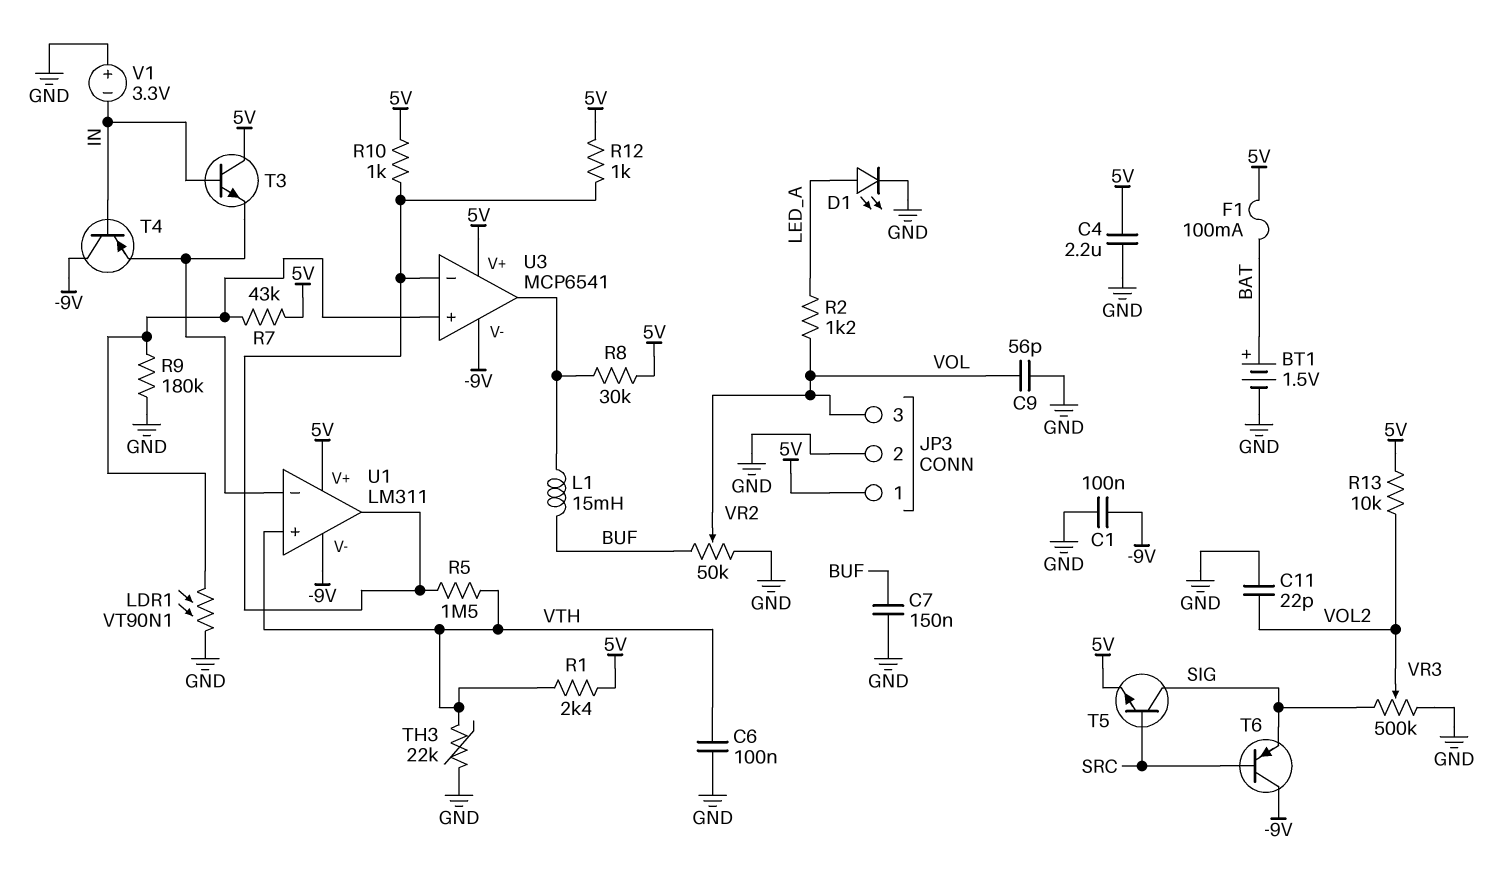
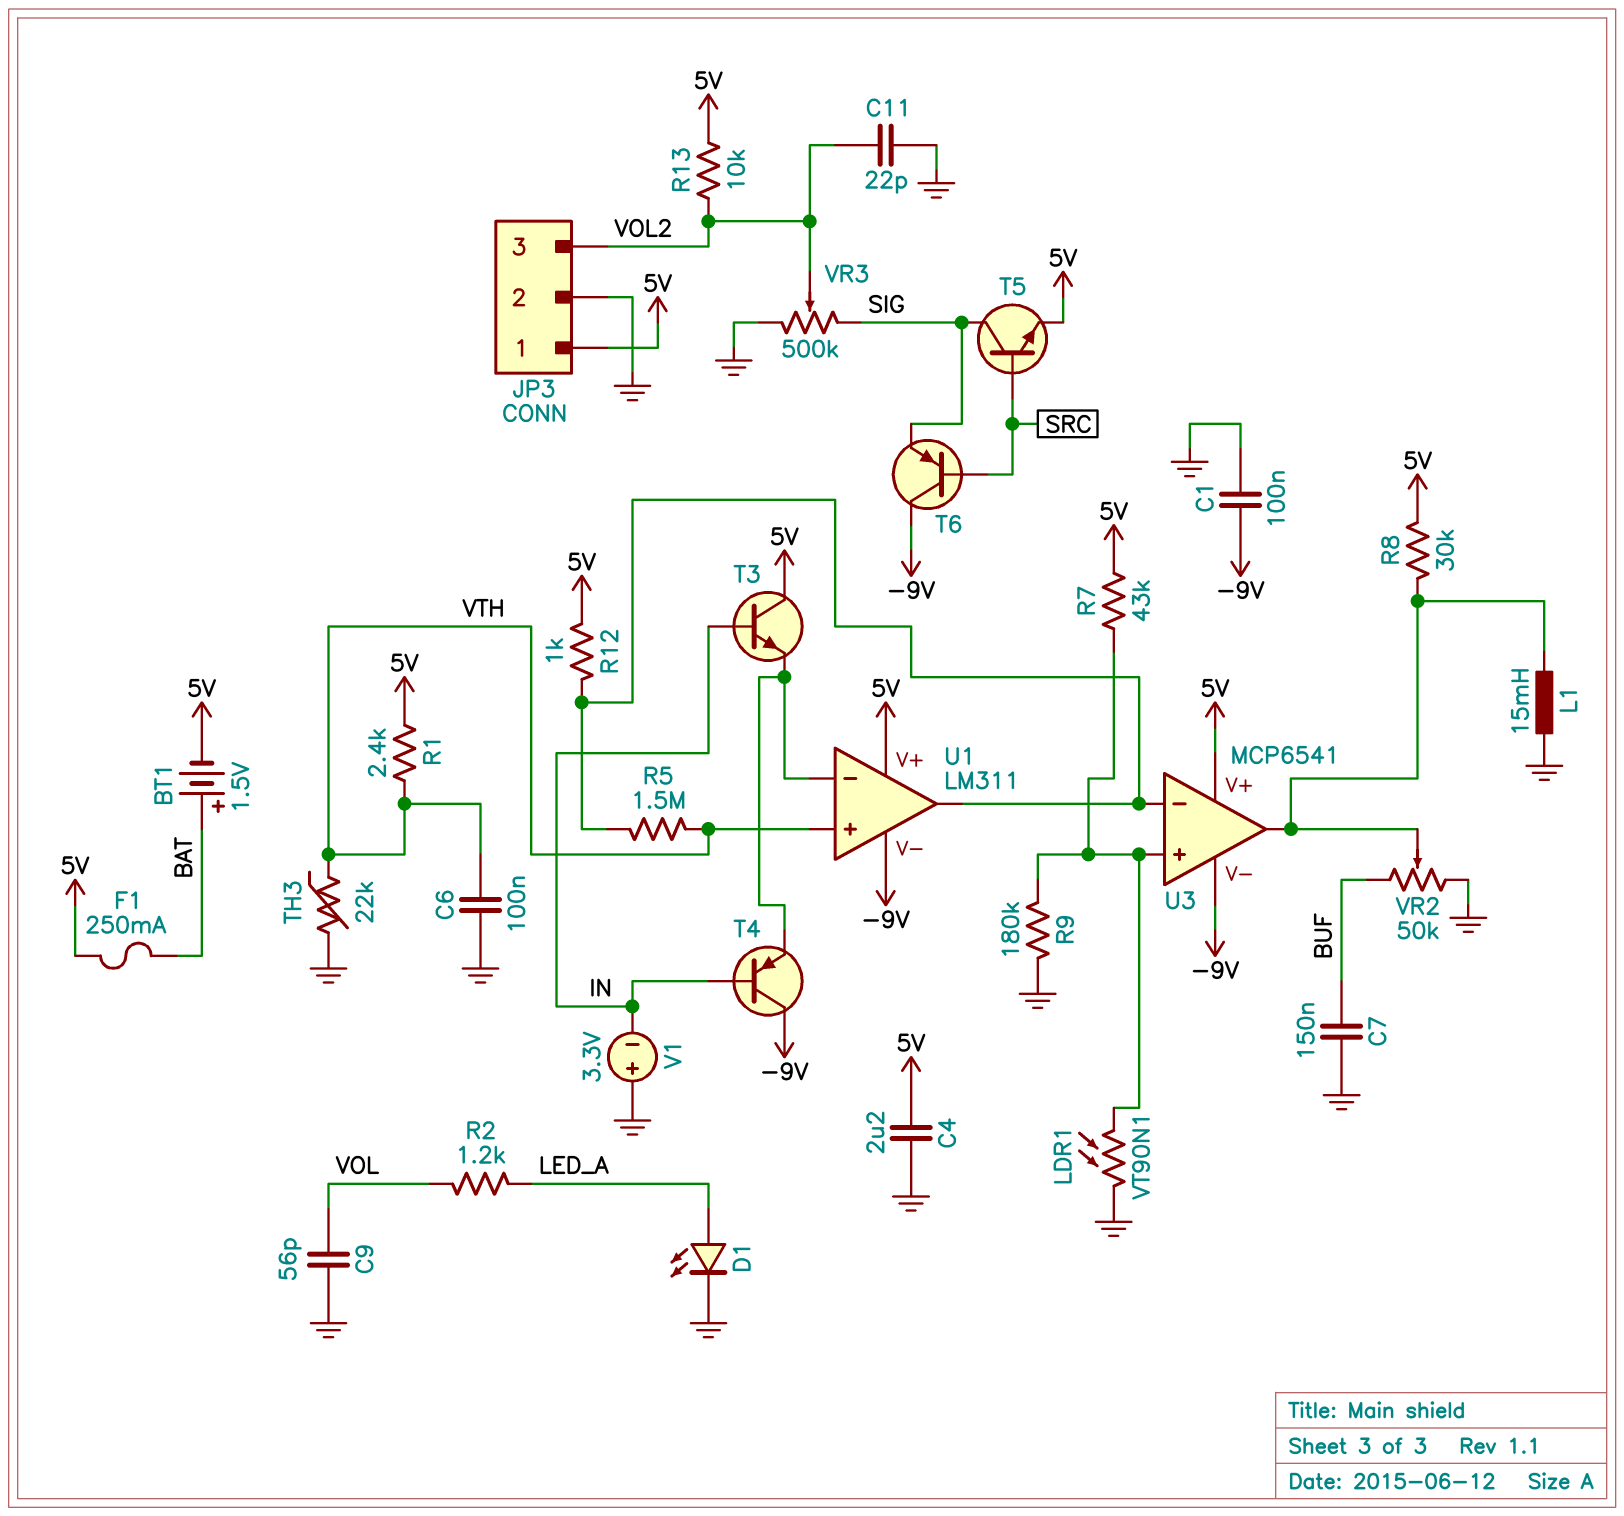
BT1: 1.5V (plus BAT, minus GND) -> 1.5V (plus BAT, minus 5V)
F1: 100mA (5V, BAT) -> 250mA (5V, BAT)
JP3 pin 3: VOL -> VOL2
L1: 15mH (BUF, U3/out) -> 15mH (GND, U3/out)
R10: 1k (5V, U1/out) -> none
VR2: 50k (BUF, GND, wiper VOL) -> 50k (BUF, GND, wiper U3/out)

